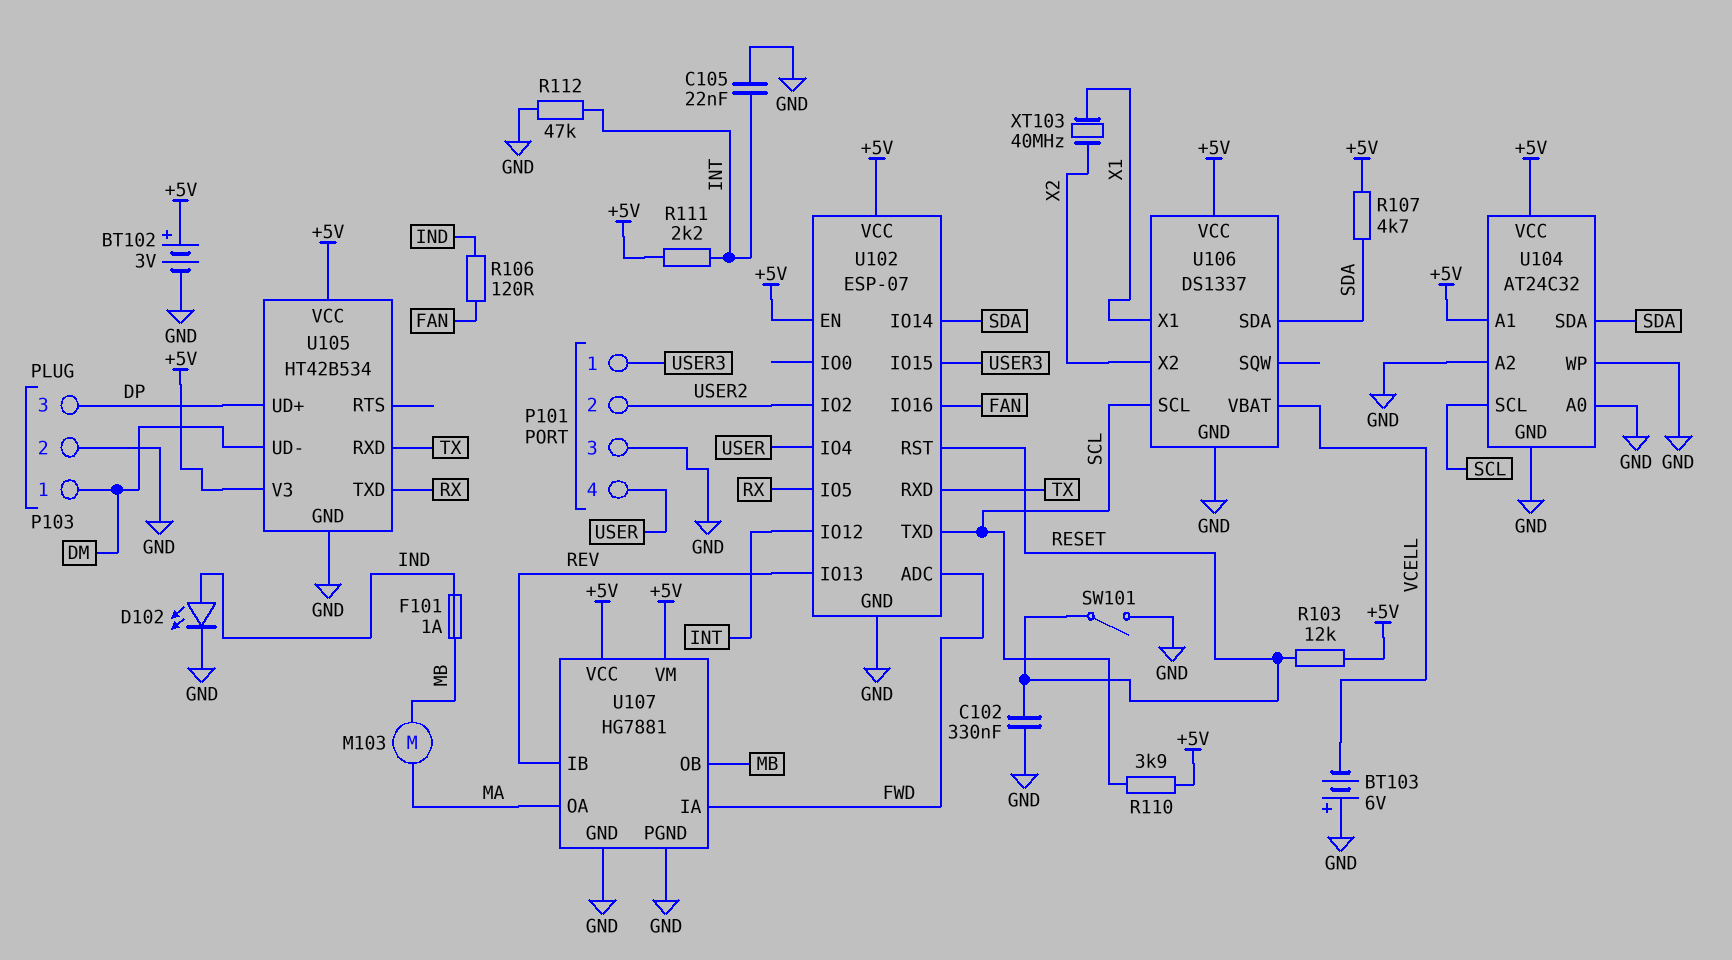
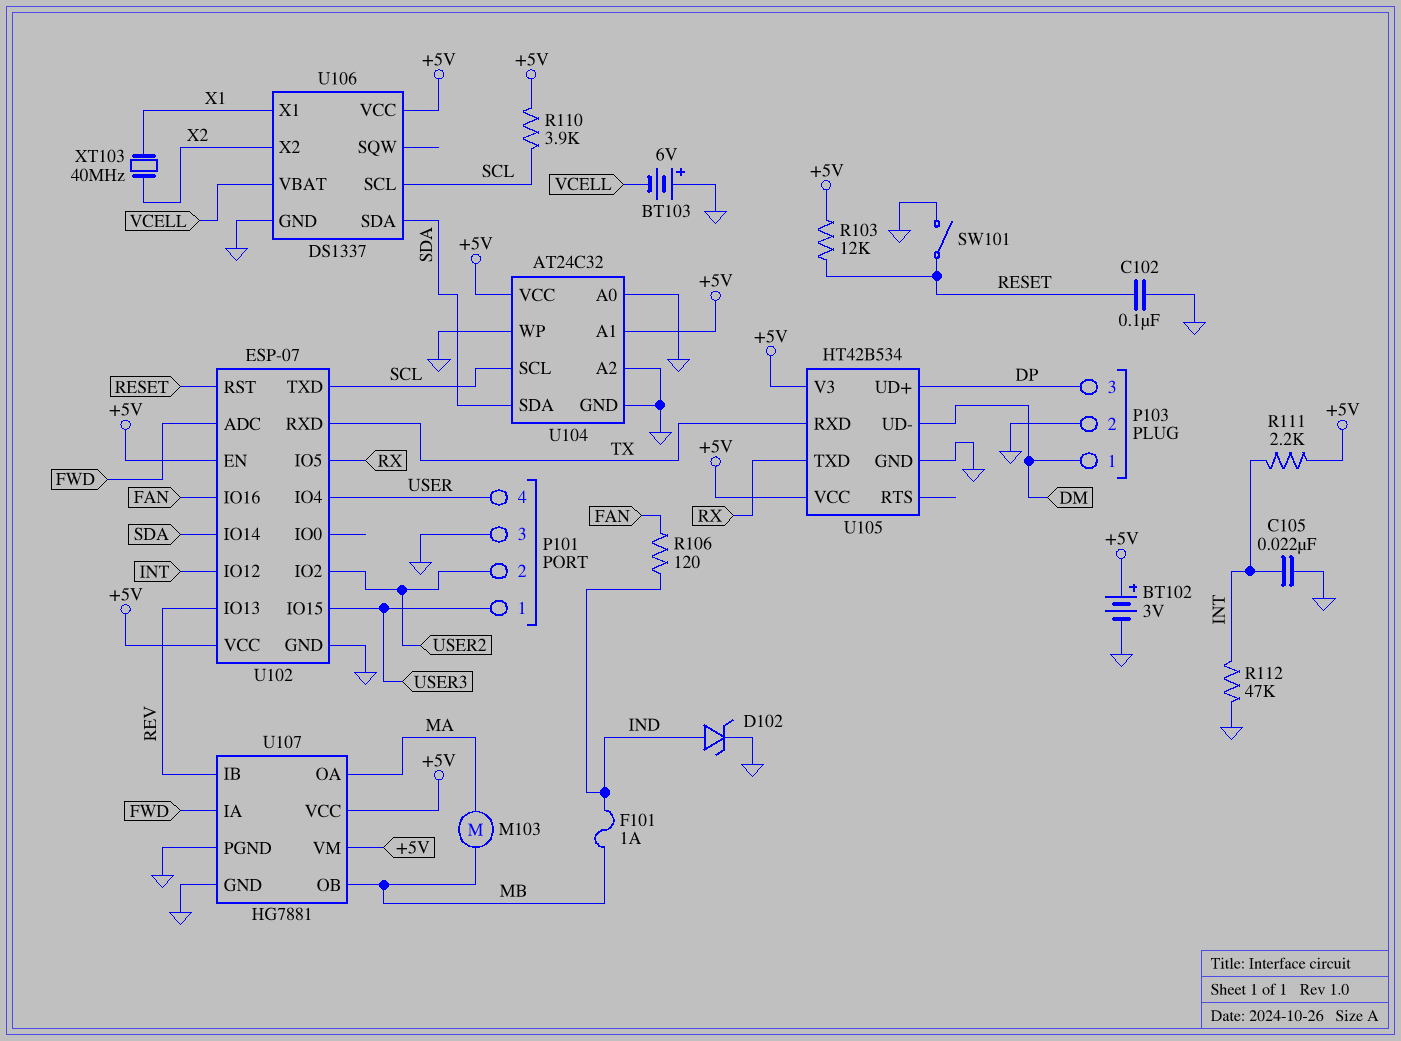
C102: 330nF (GND, RESET) -> 100nF (GND, RESET)
D102: LED (A IND, K GND) -> zener (A IND, K GND)
R107: 4.7k (+5V, SDA) -> none

